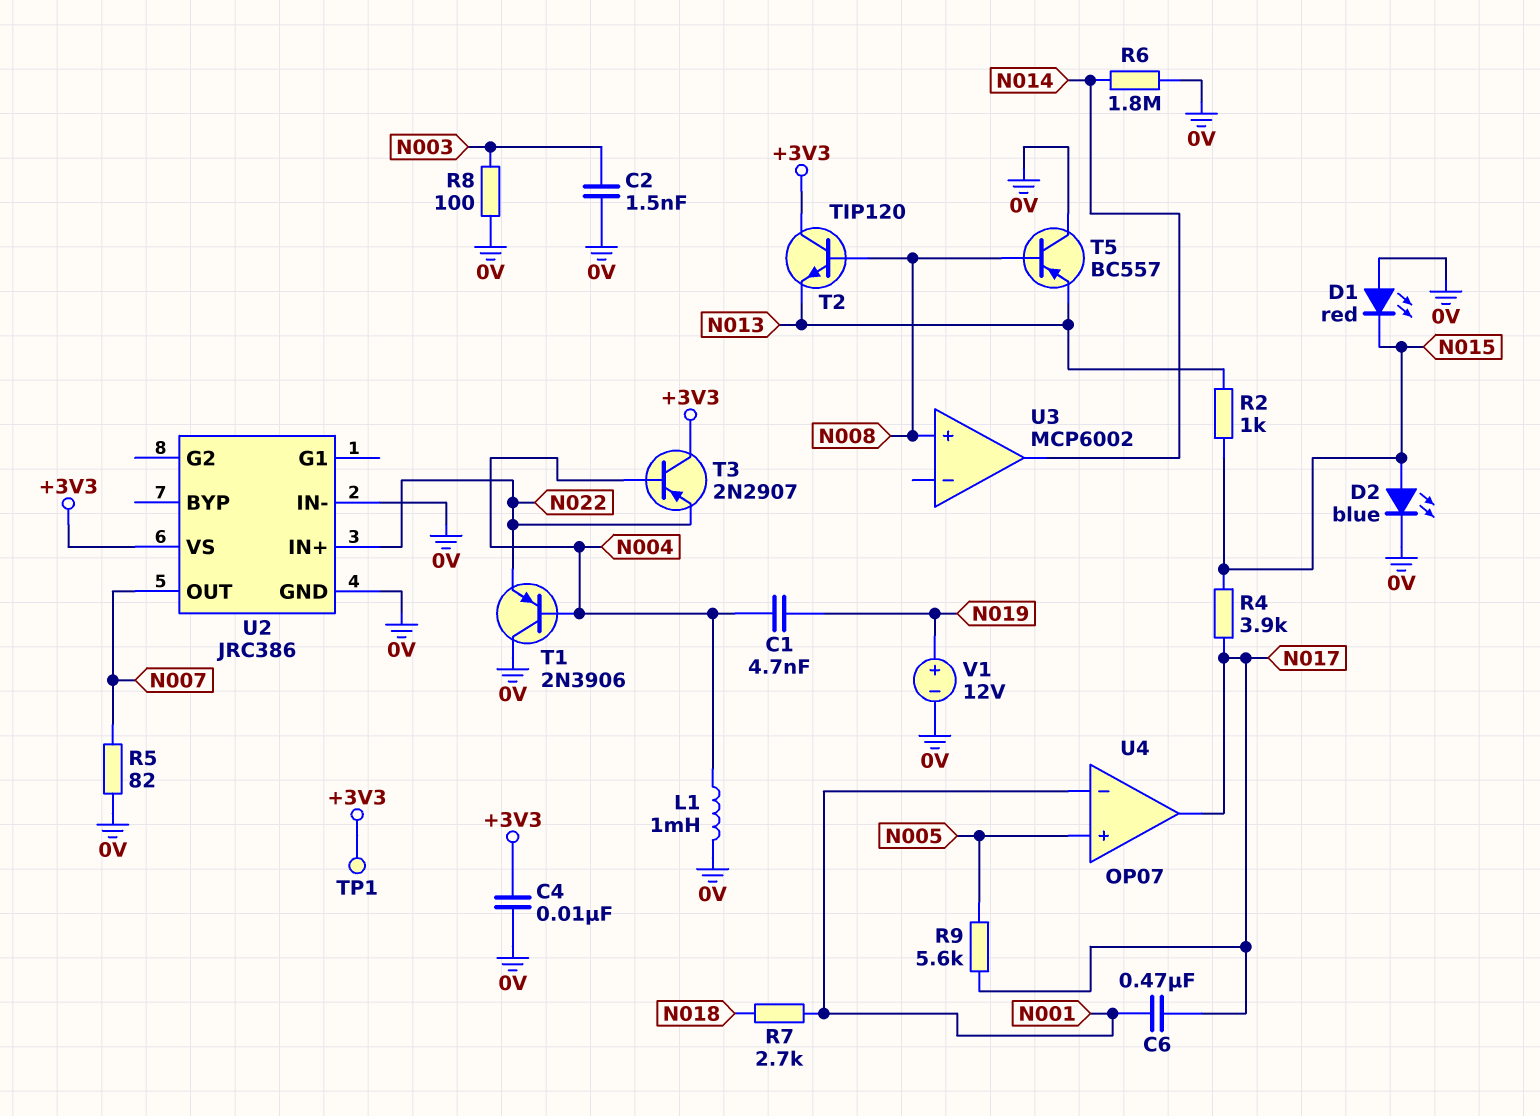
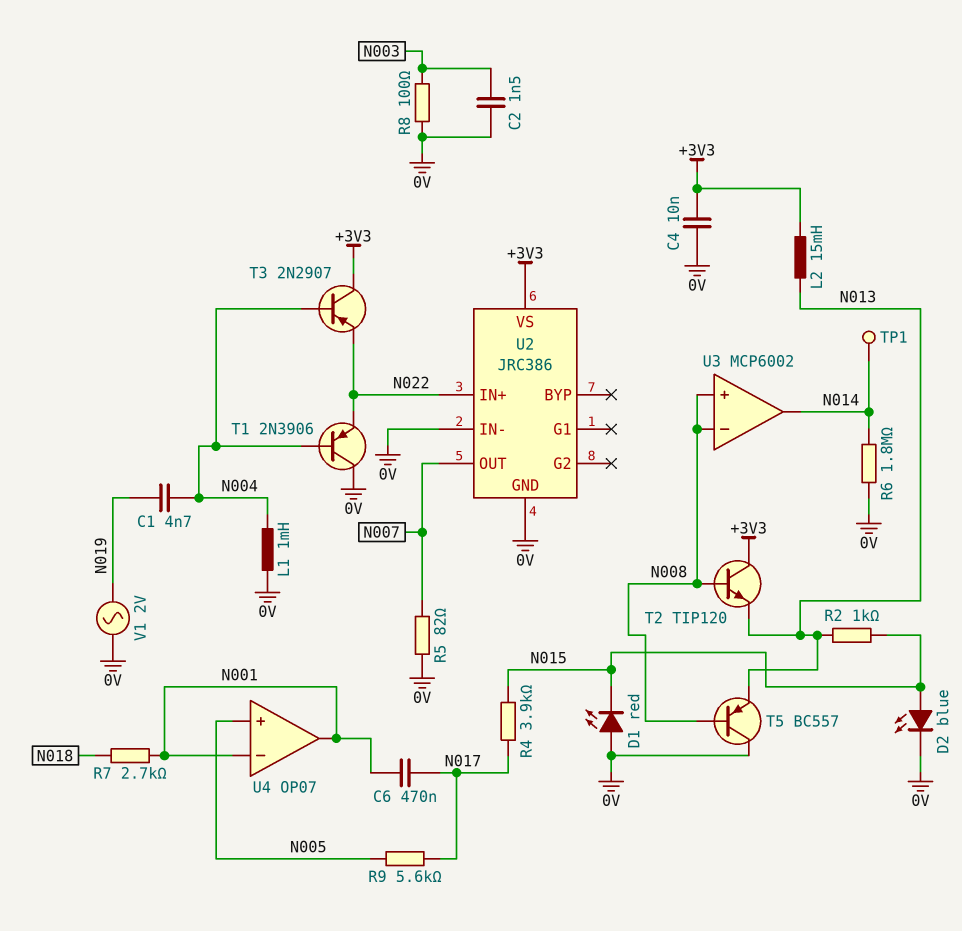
L2: none -> 15mH (+3V3, N013)
TP1: test point (+3V3) -> test point (N014)
U3 pin in-: none -> N008
U4 pin out: N017 -> N001
V1: 12V (plus N019, minus 0V) -> AC 2V (0V, N019)

